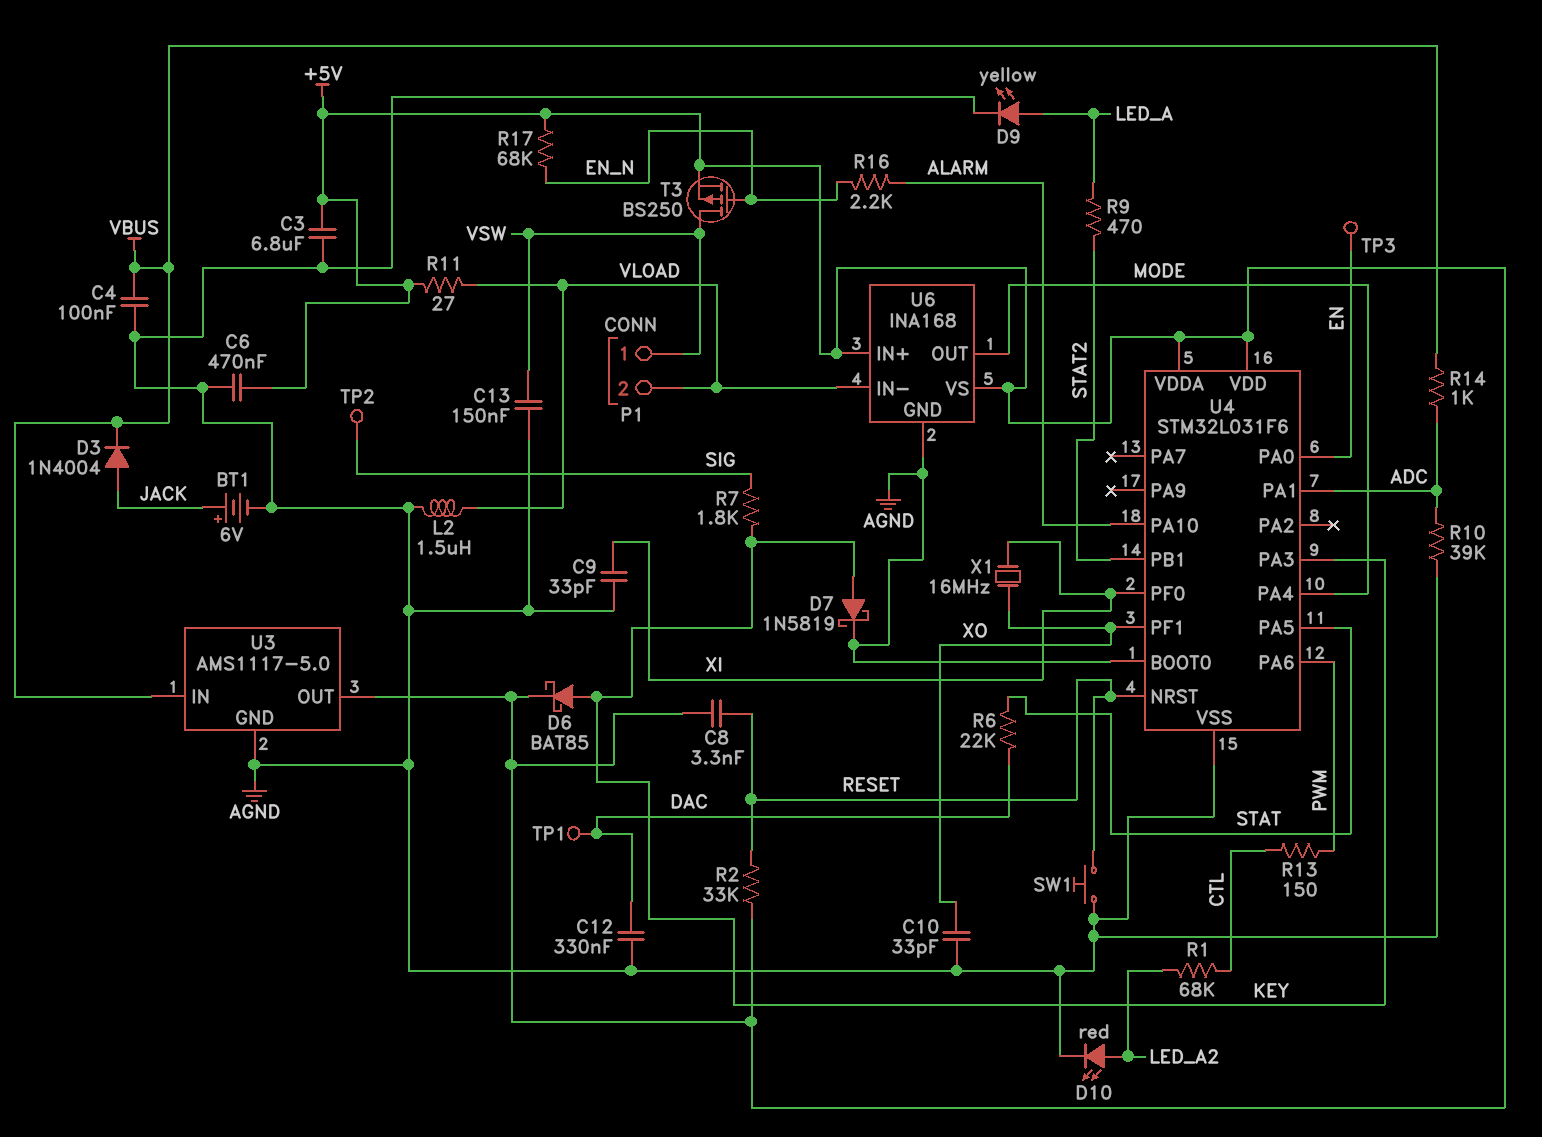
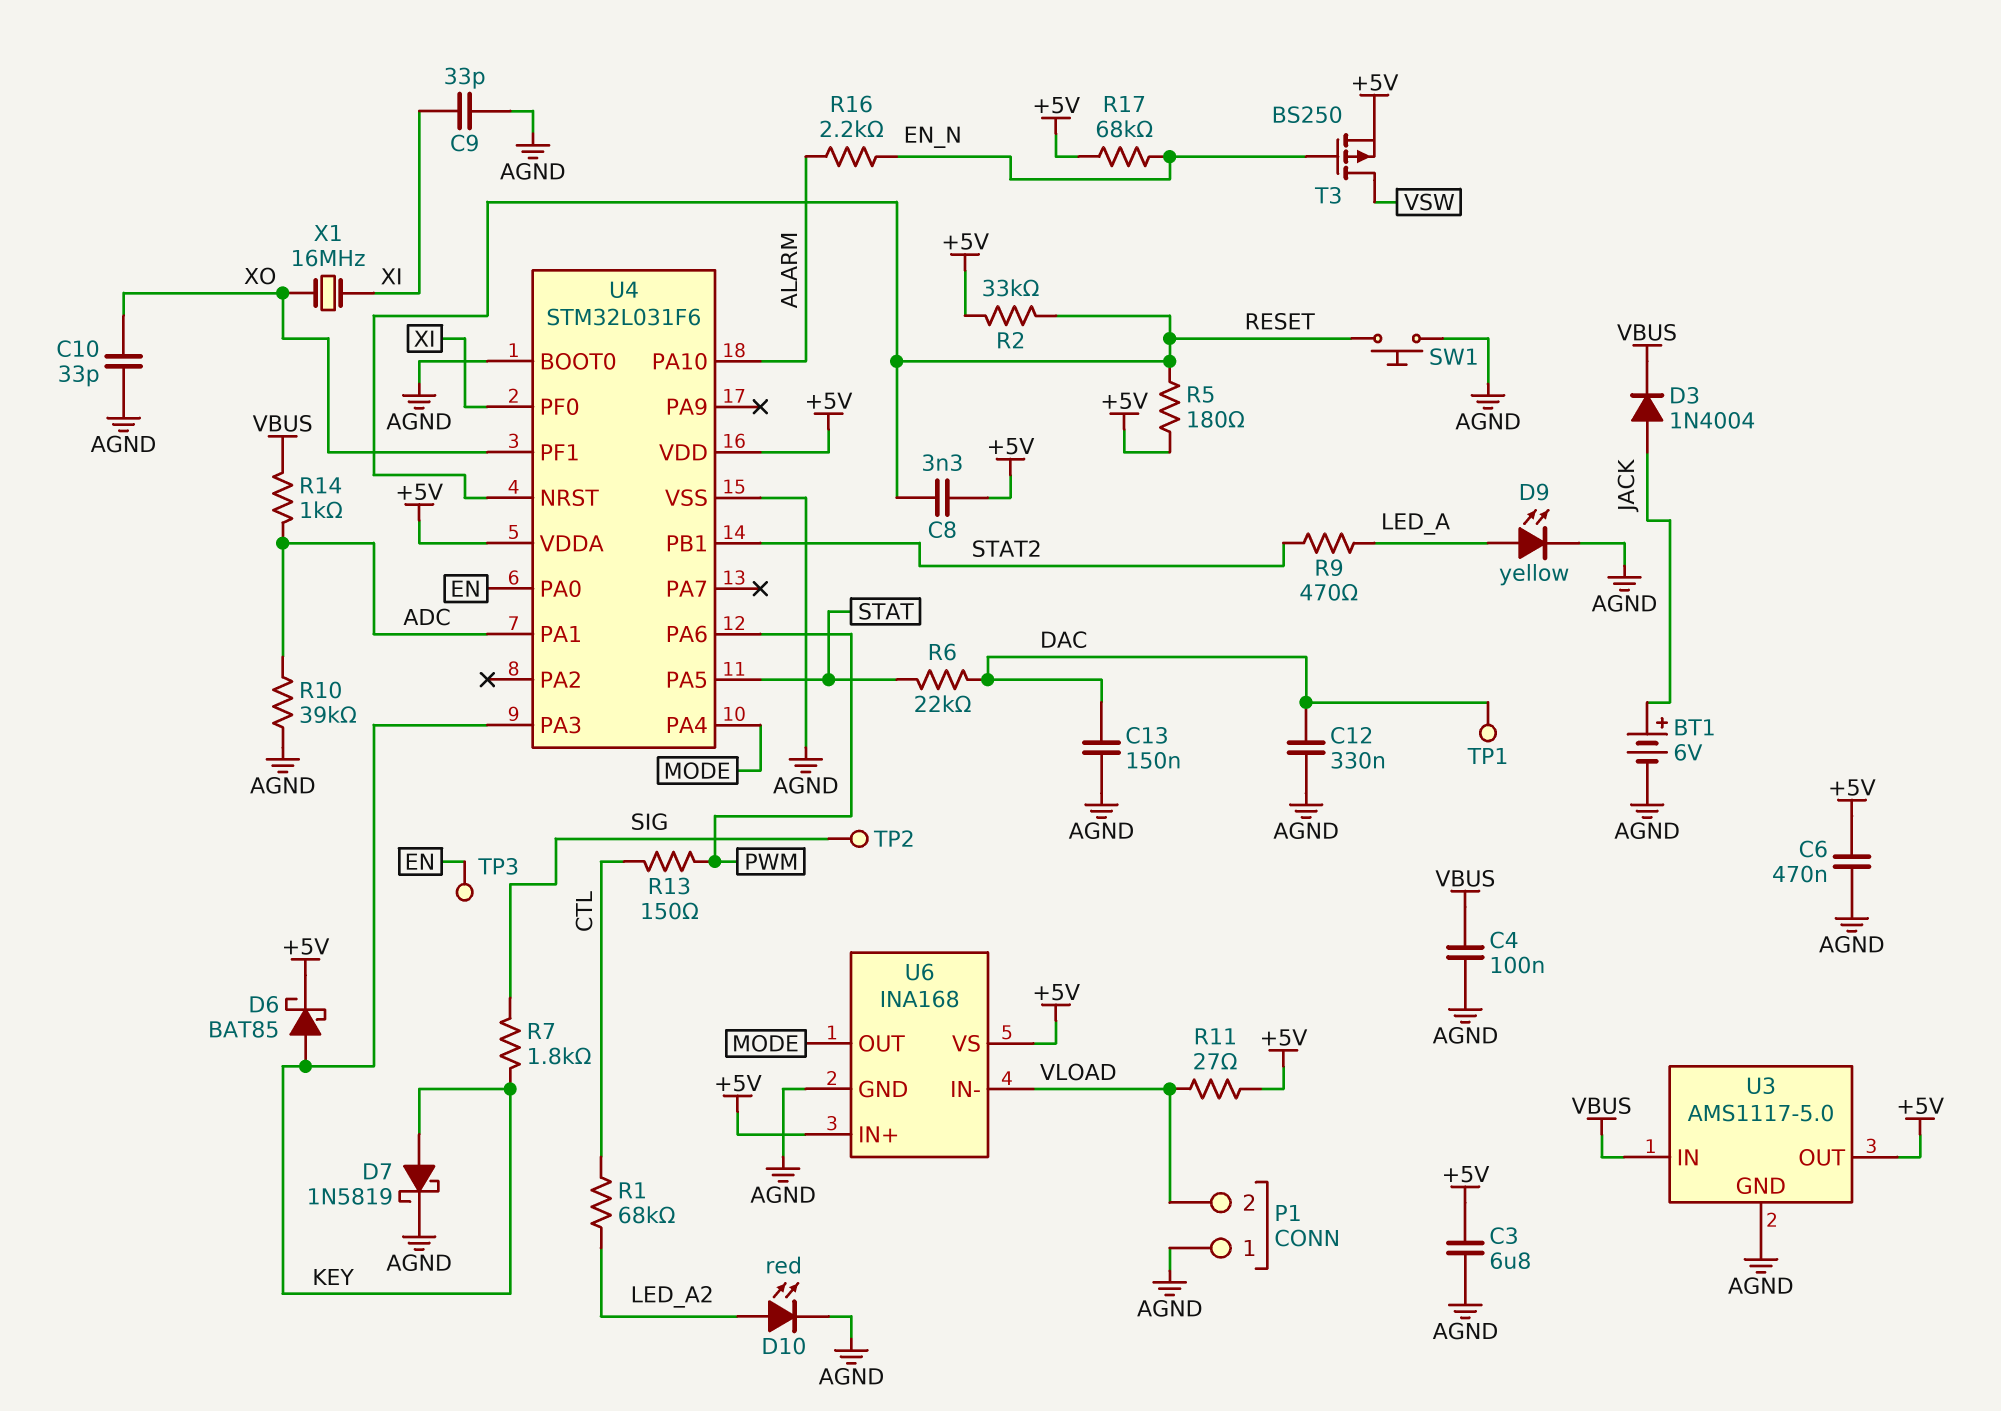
C13: 150nF (AGND, VSW) -> 150nF (AGND, DAC)
L2: 1.5uH (AGND, VLOAD) -> none
P1 pin 1: VSW -> AGND
R5: none -> 180 (+5V, RESET)

